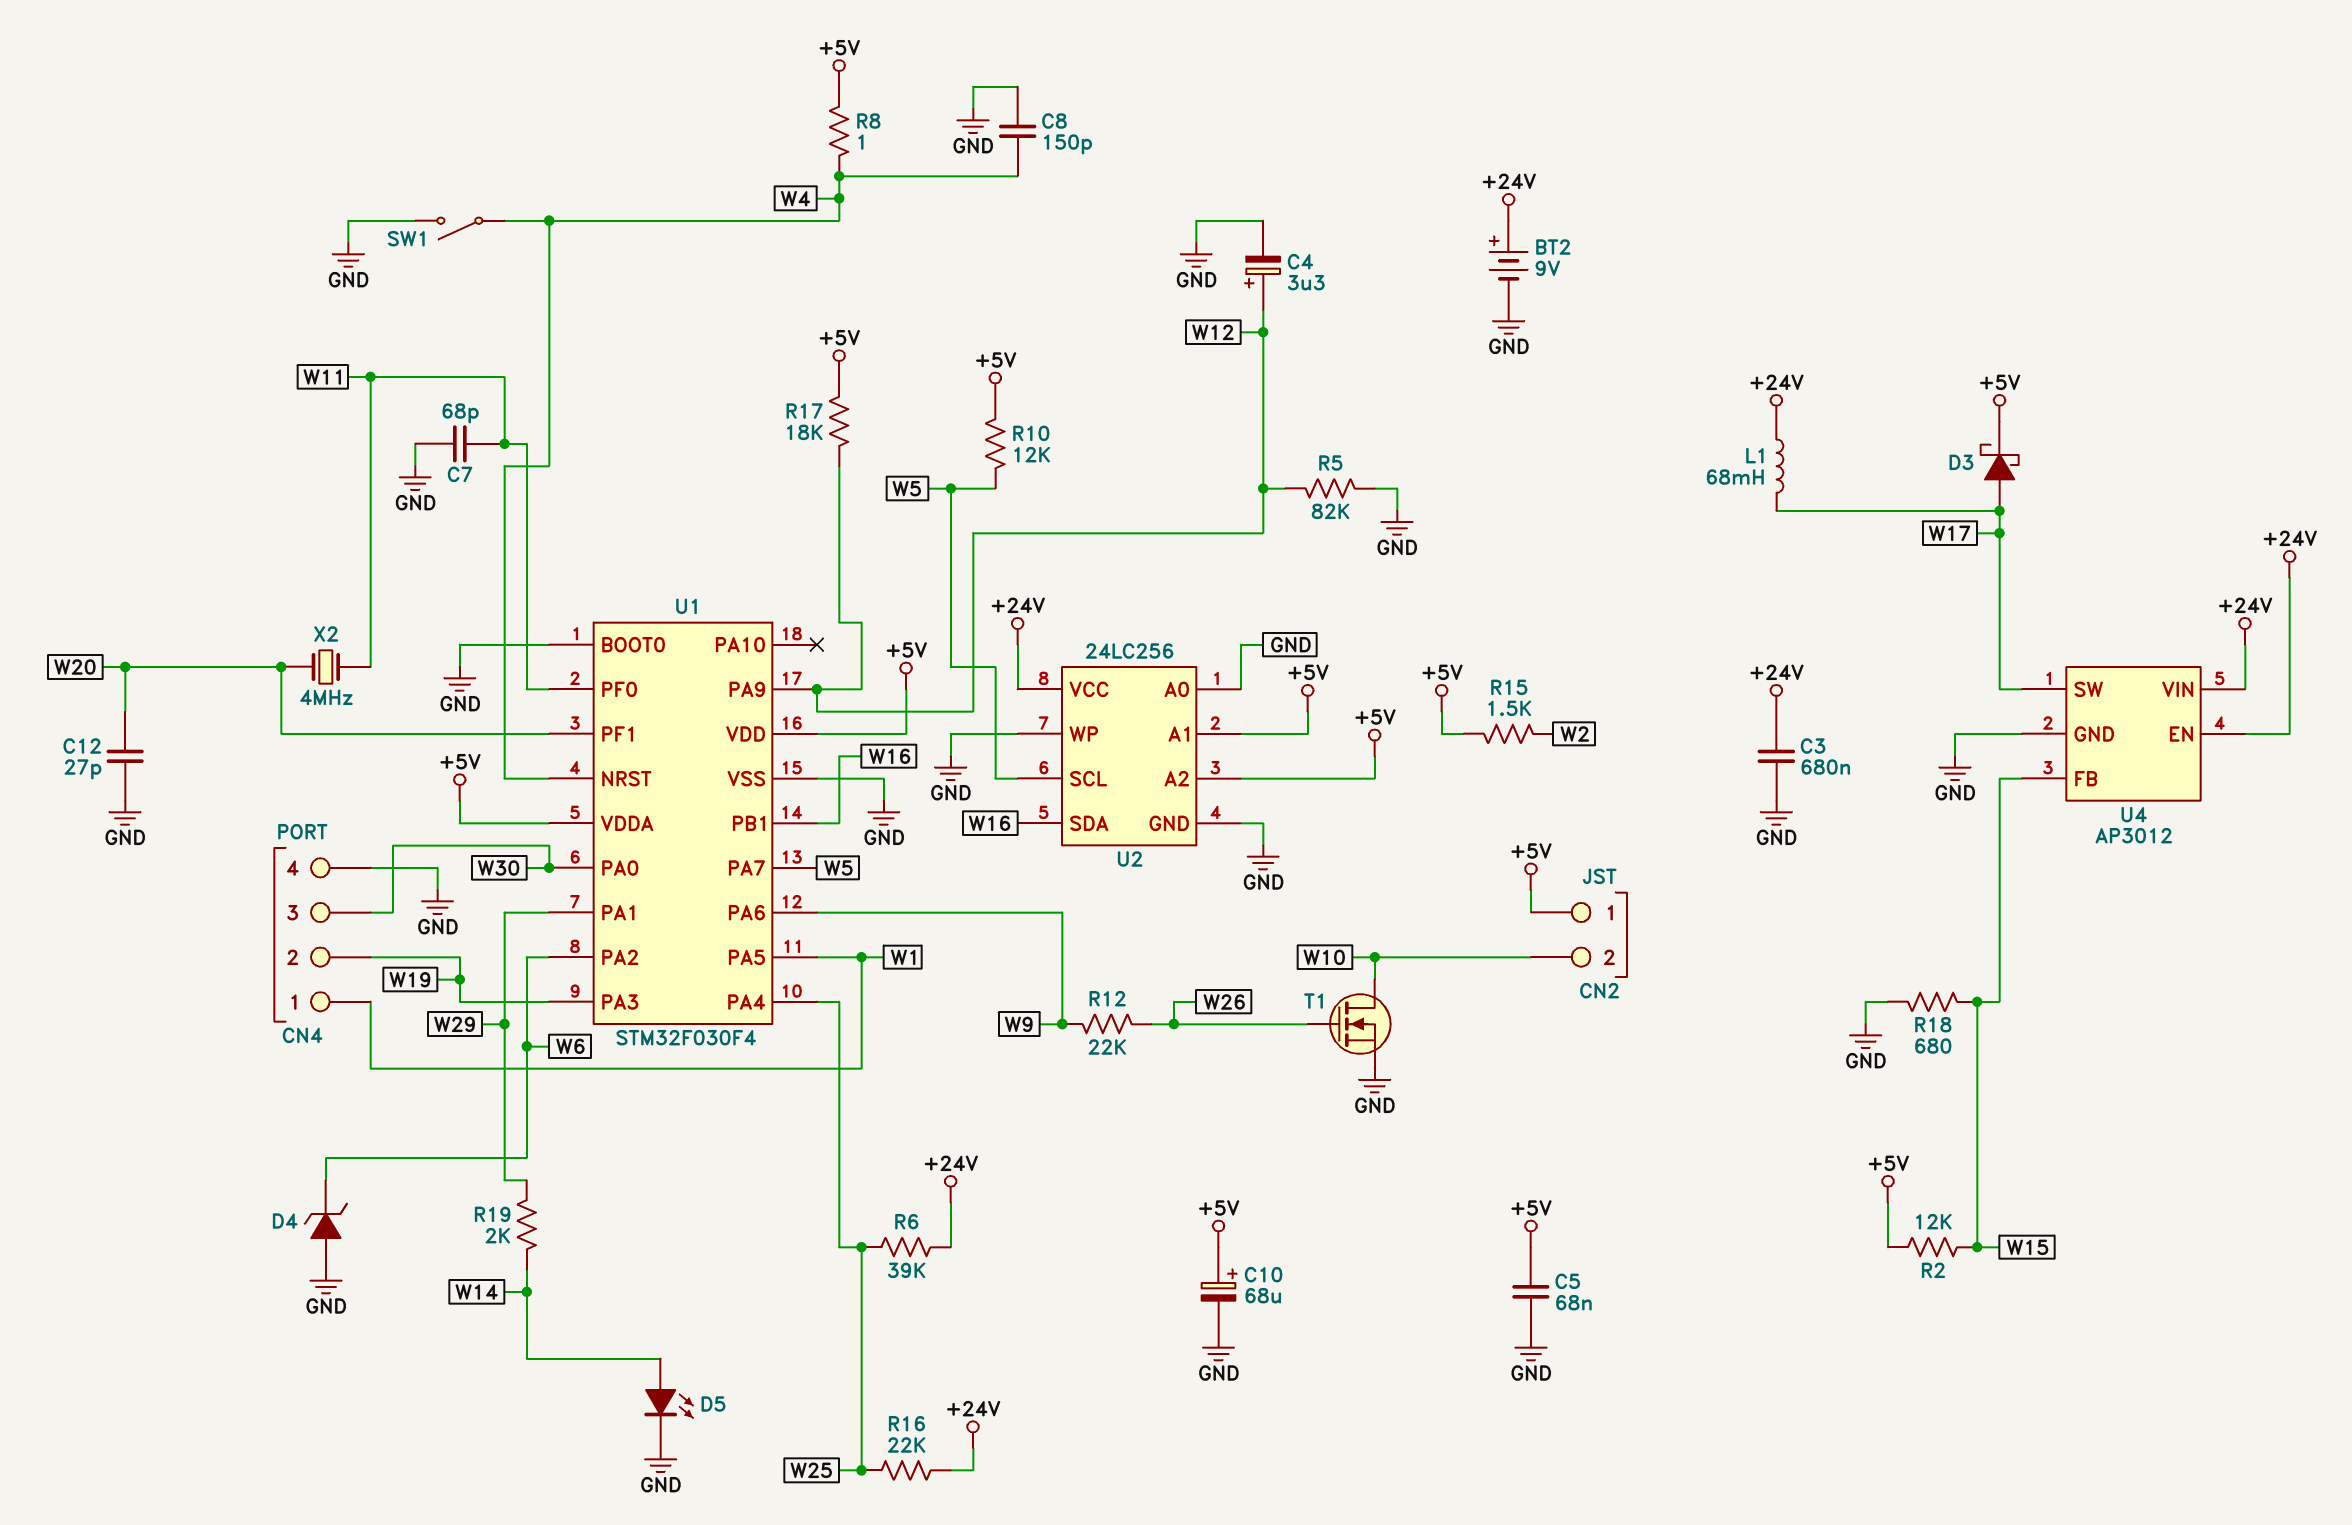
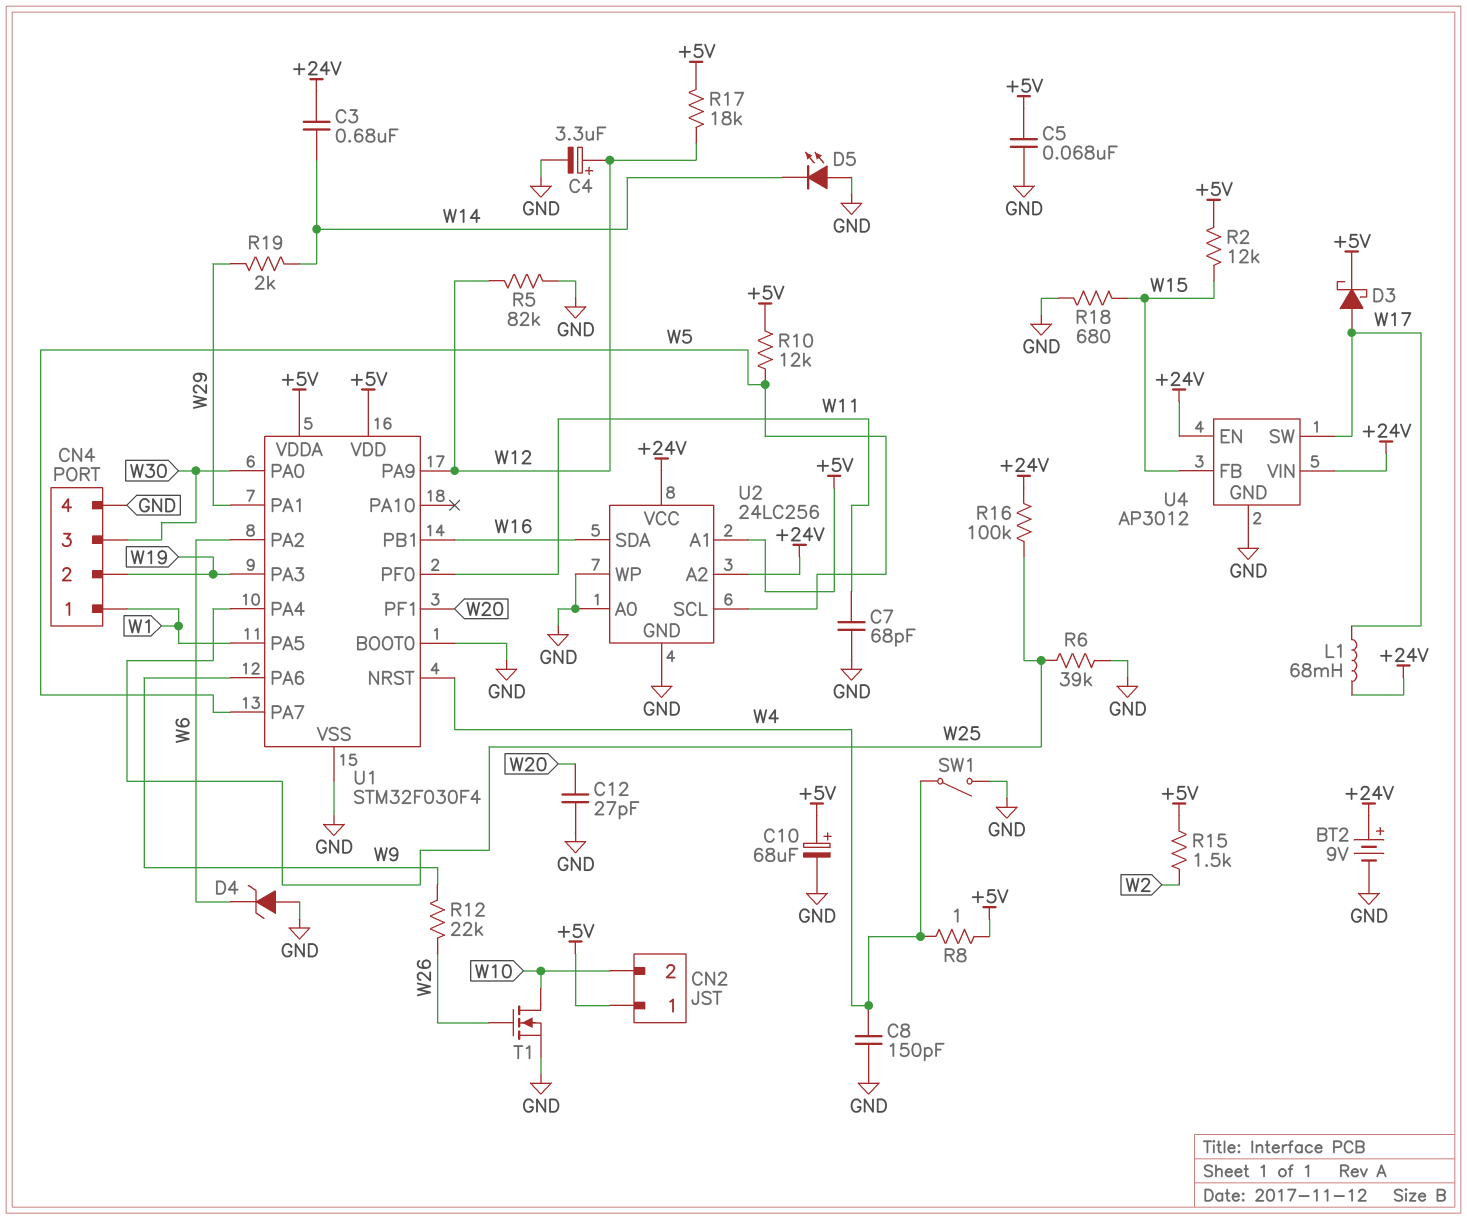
C3: 680nF (+24V, GND) -> 680nF (+24V, W14)
D5: LED (A W14, K GND) -> LED (A GND, K W14)
R6: 39k (+24V, W25) -> 39k (GND, W25)
R16: 22k (+24V, W25) -> 100k (+24V, W25)
U2 pin A2: +5V -> +24V
X2: 4MHz (W11, W20) -> none

